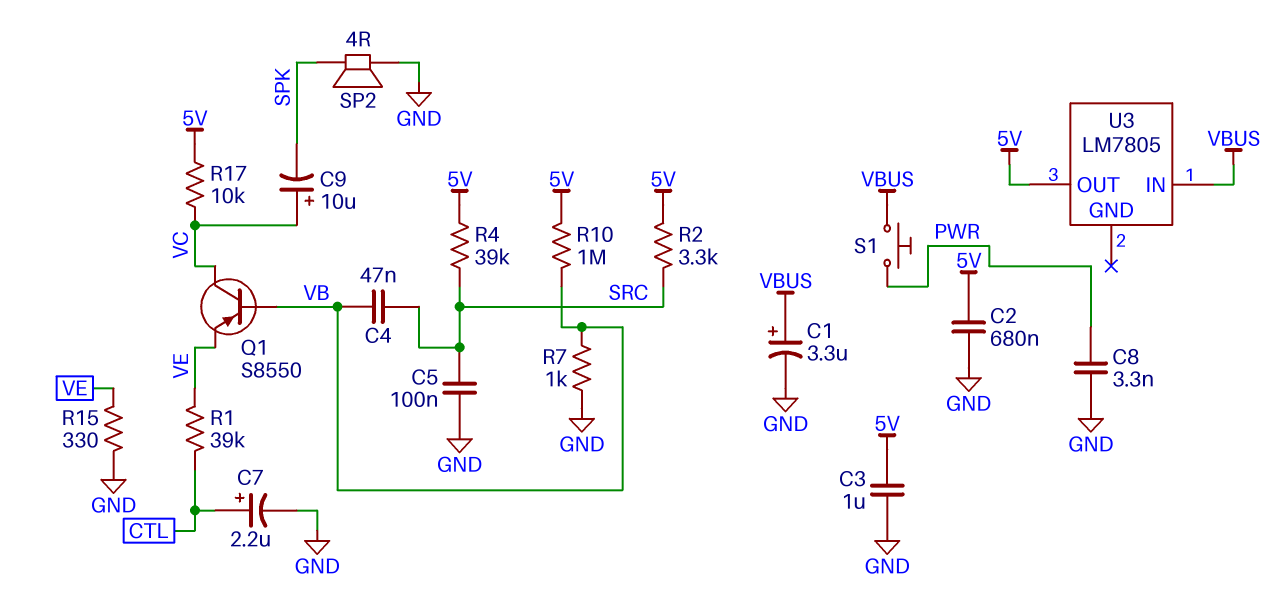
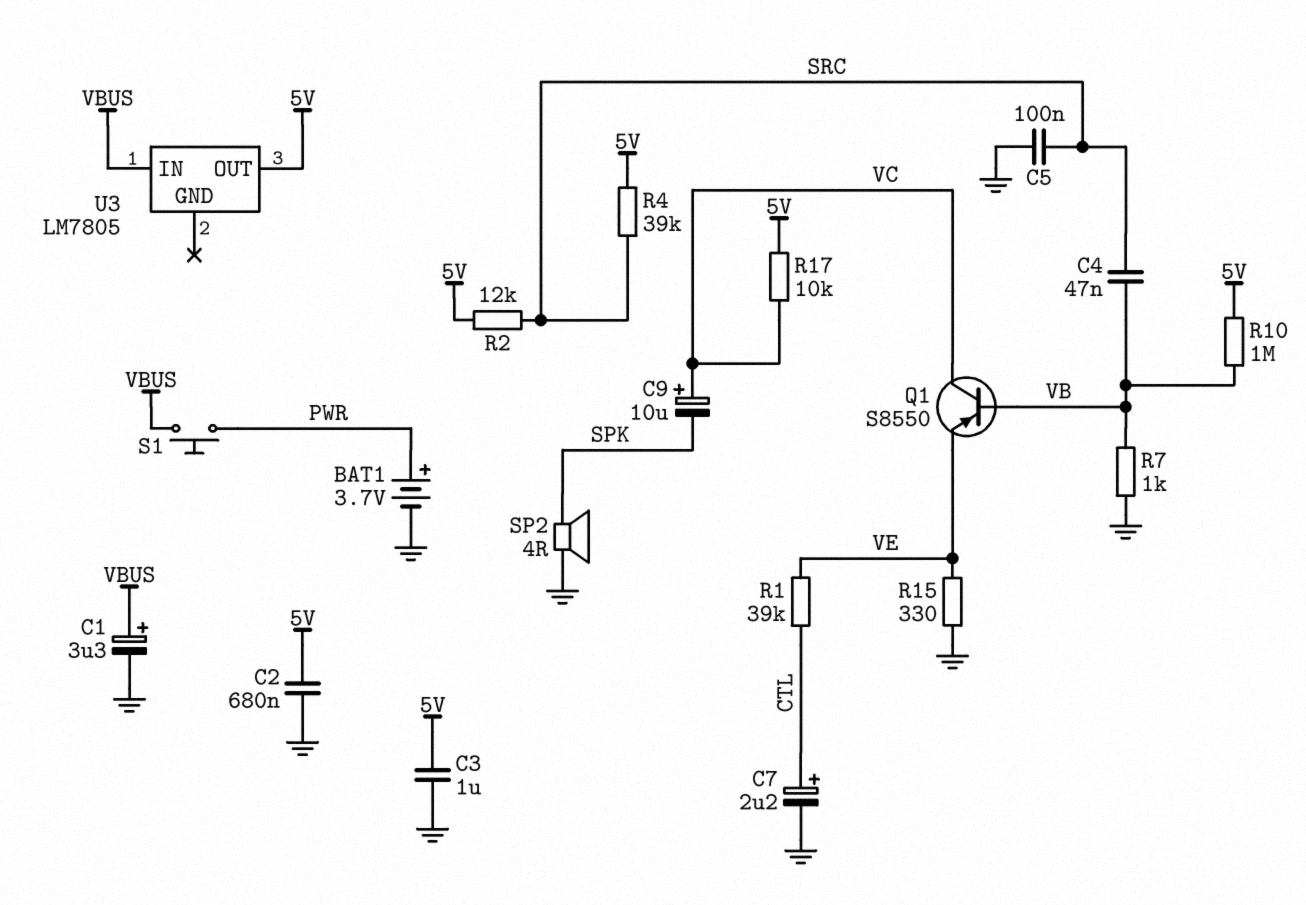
BAT1: none -> 3.7V (plus PWR, minus GND)
C8: 3.3nF (GND, PWR) -> none
R2: 3.3k (5V, SRC) -> 12k (5V, SRC)

